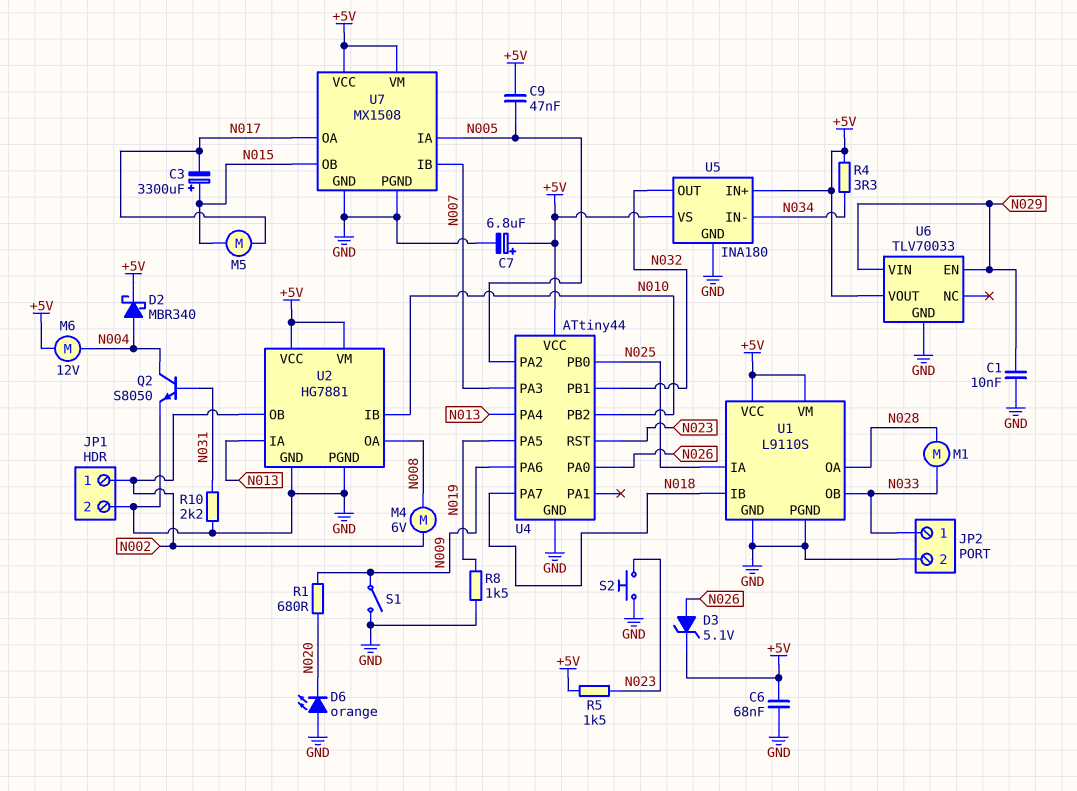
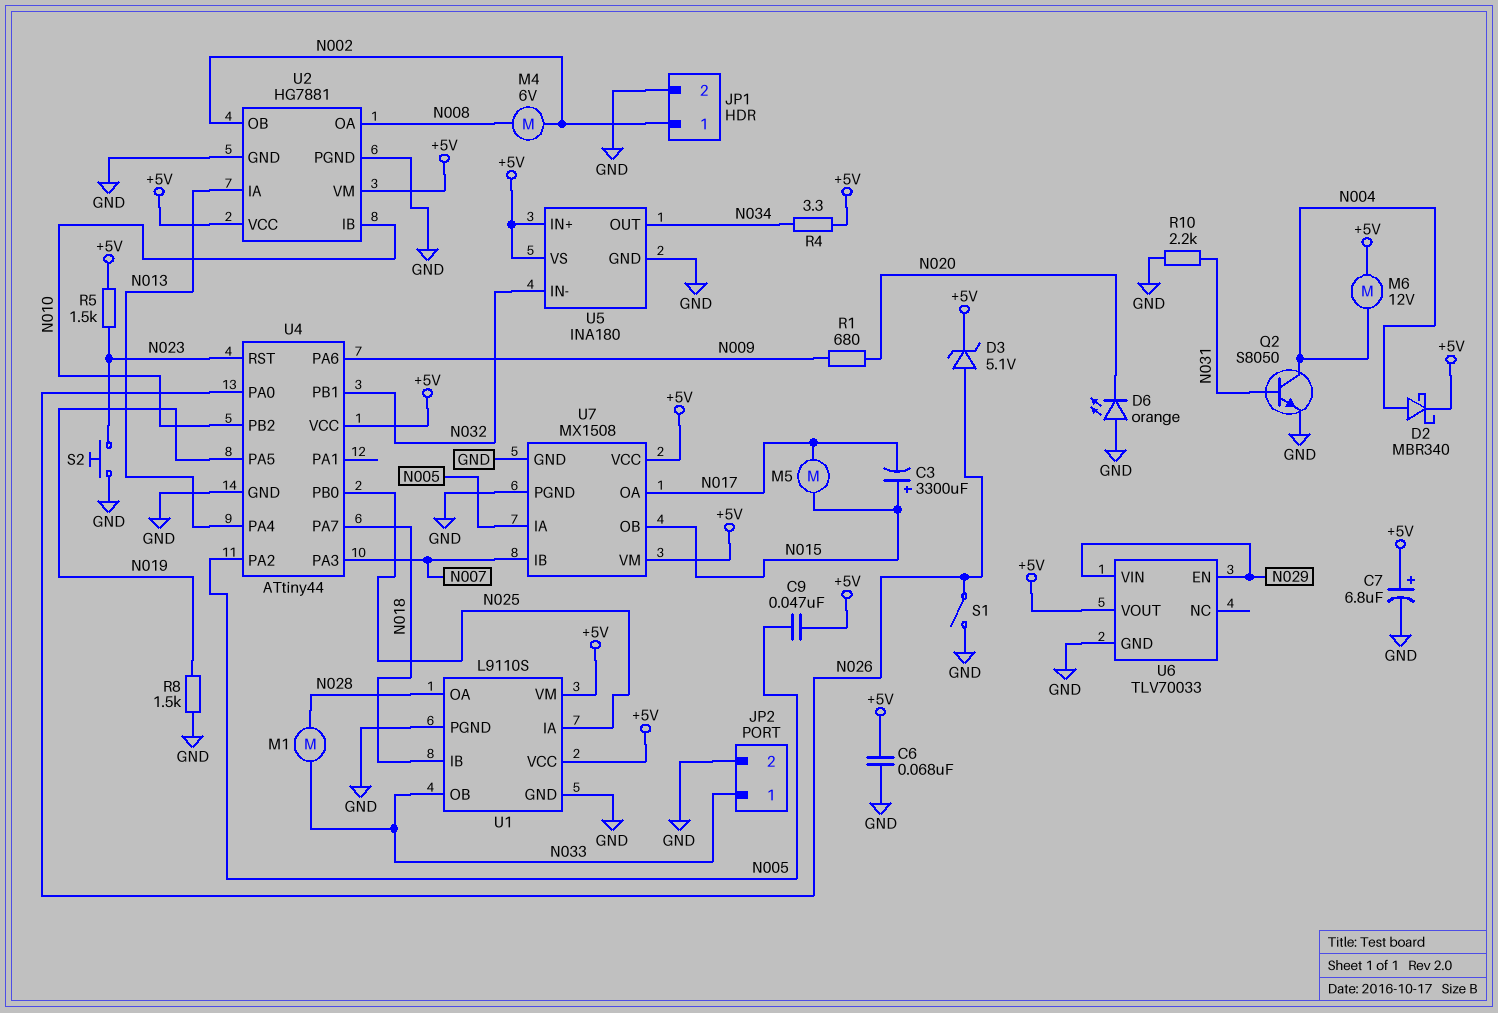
C1: 10nF (GND, N029) -> none
S1: switch (GND, N009) -> switch (GND, N026)
U5 pin IN-: N034 -> N032
U5 pin OUT: N032 -> N034

